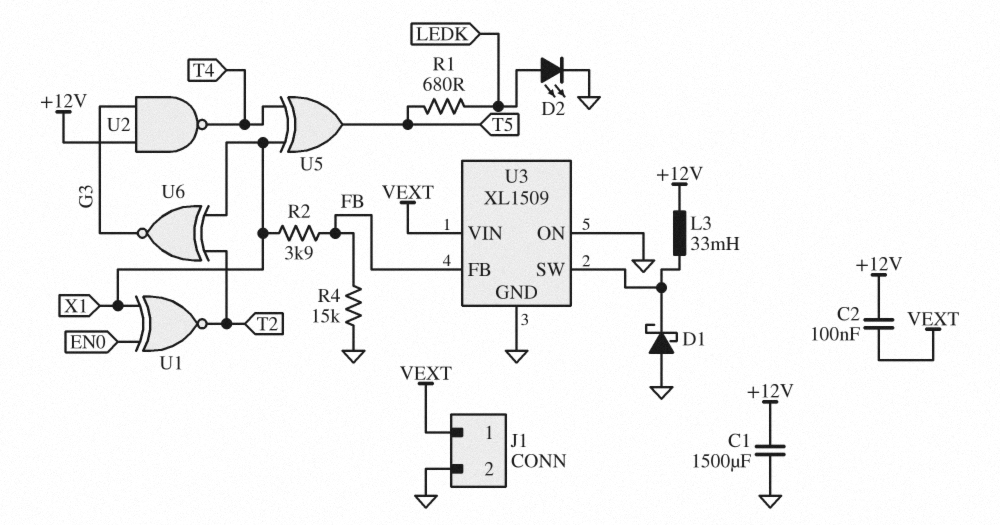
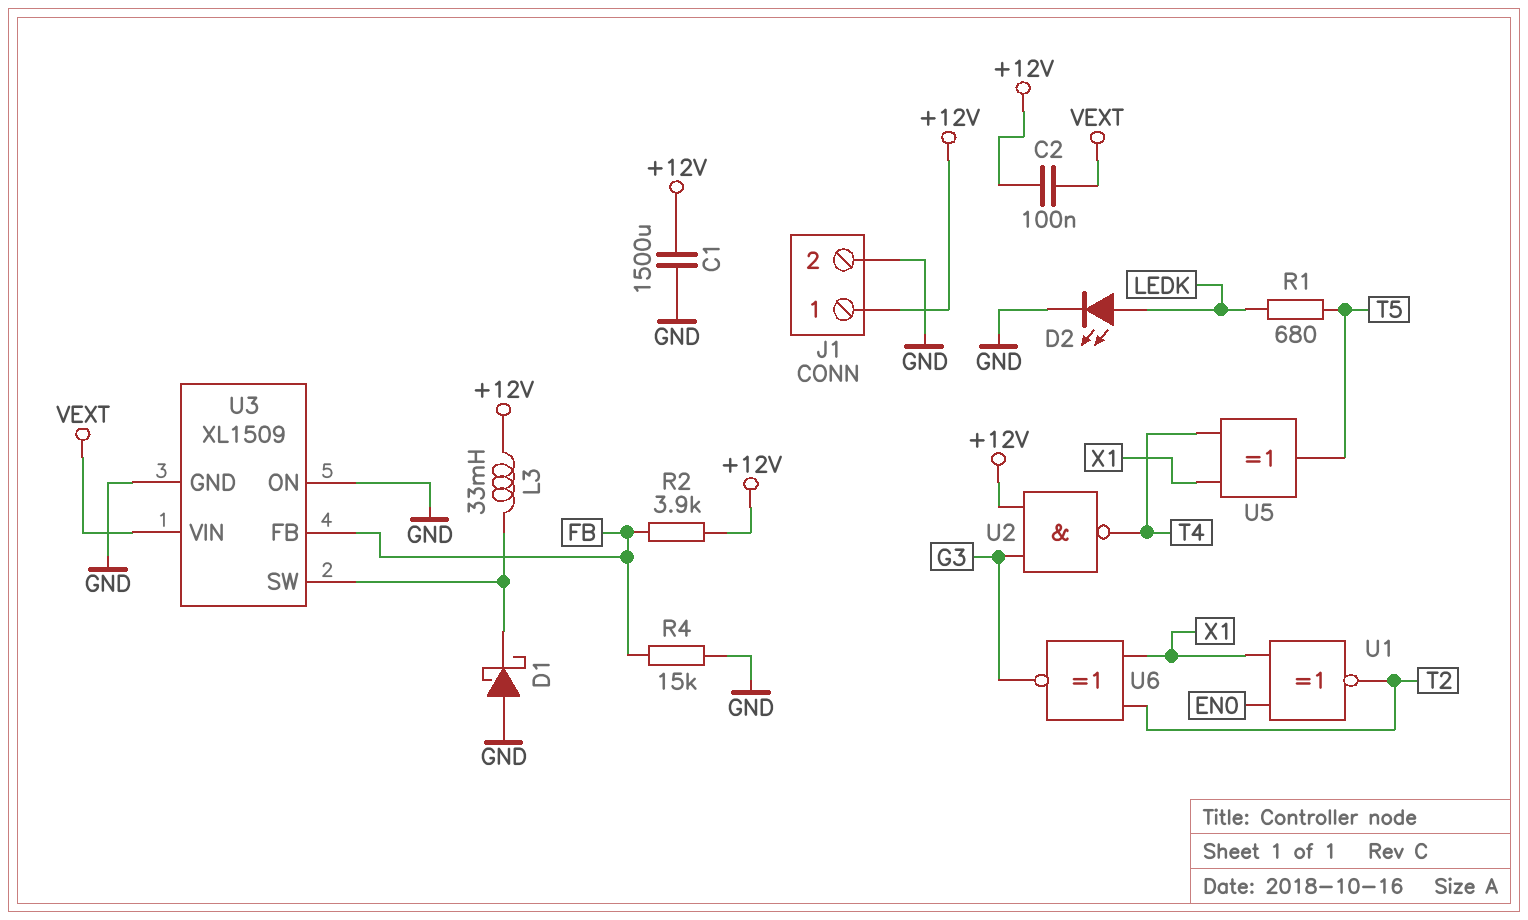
J1 pin 1: VEXT -> +12V
R2: 3.9k (FB, X1) -> 3.9k (+12V, FB)

